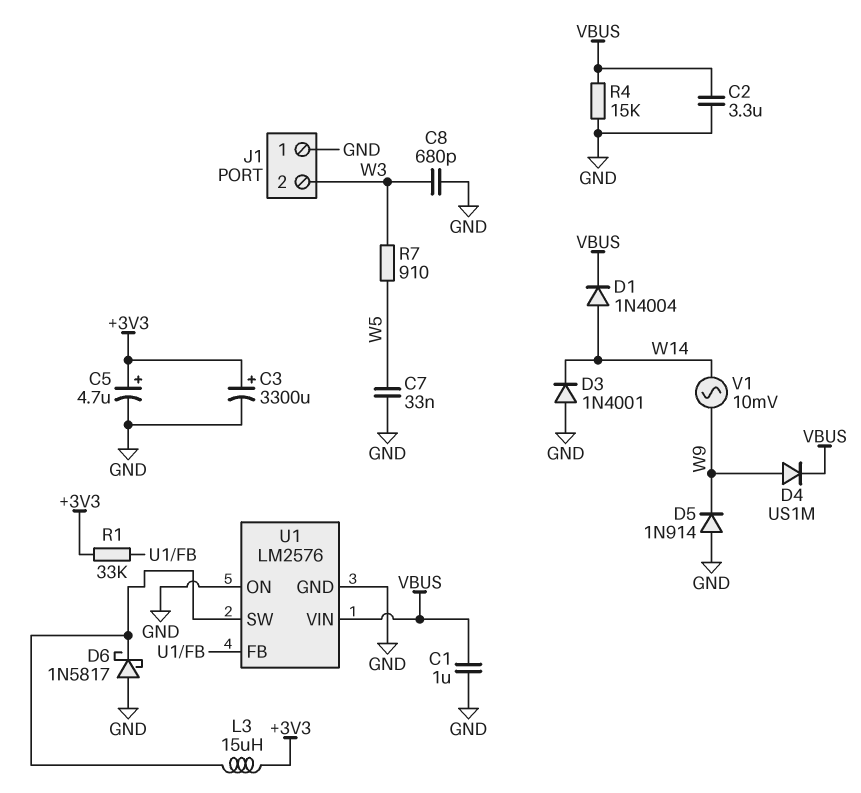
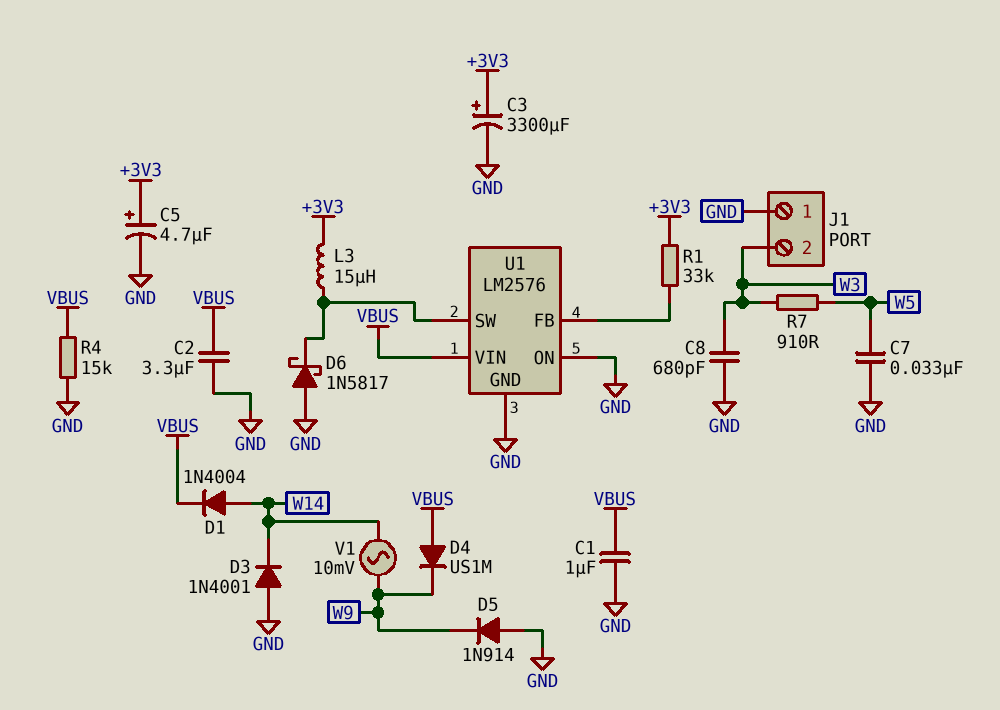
D4: diode US1M (A W9, K VBUS) -> diode US1M (A VBUS, K W9)

